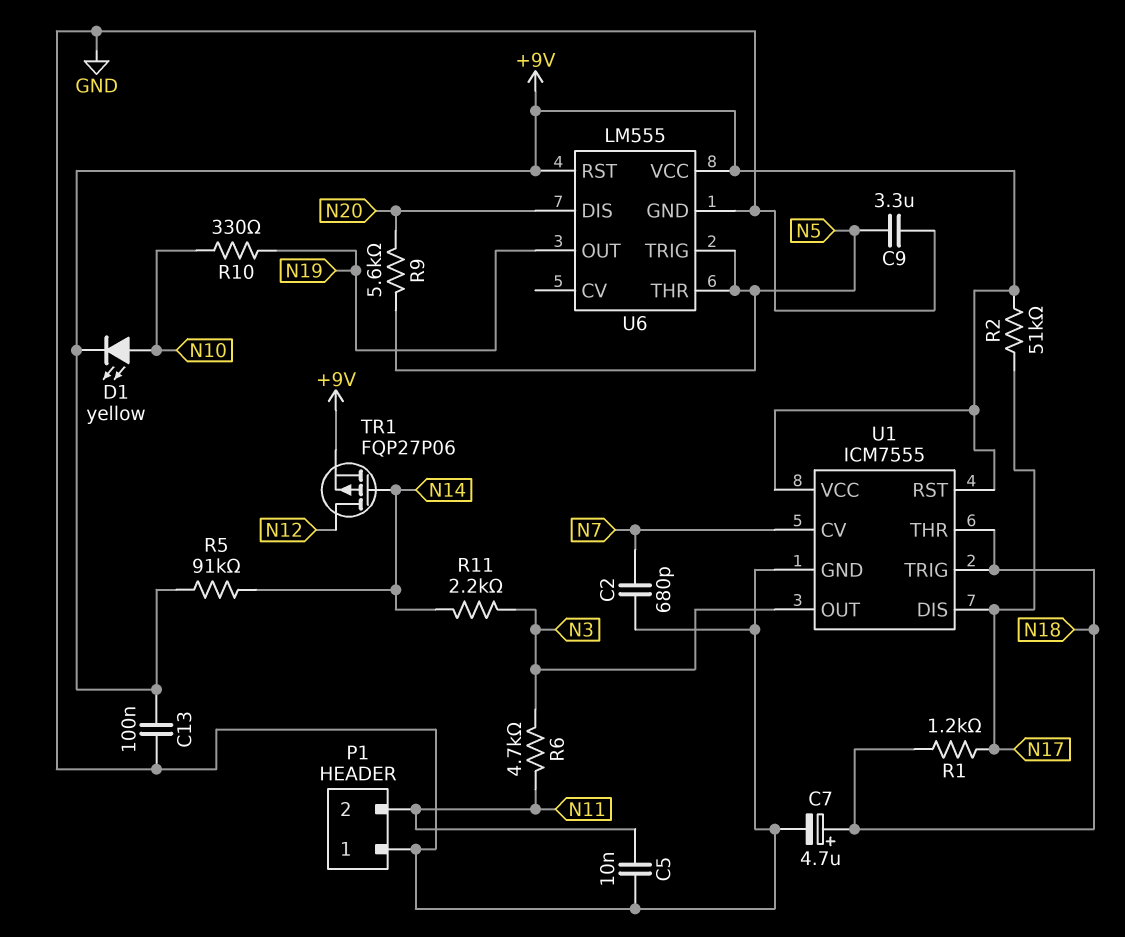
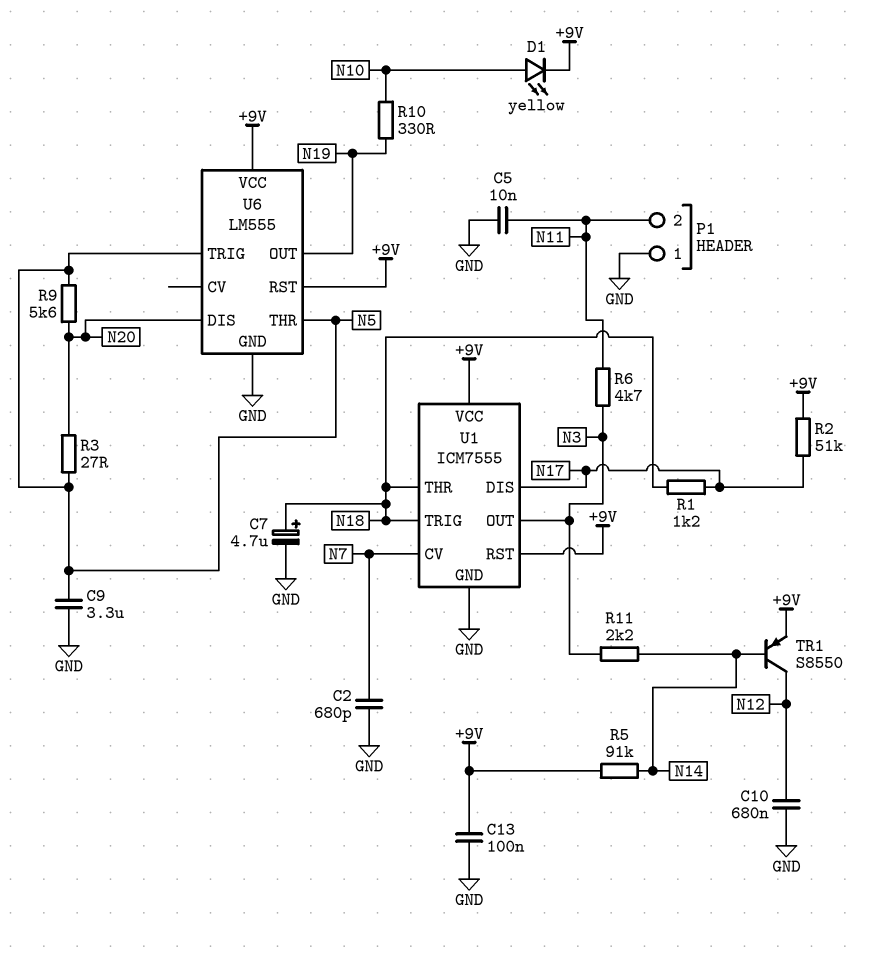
C10: none -> 680nF (GND, N12)
R3: none -> 27 (N5, N20)
TR1: PMOS FQP27P06 (G N14, D N12, S +9V) -> PNP S8550 (B N14, C N12, E +9V)

